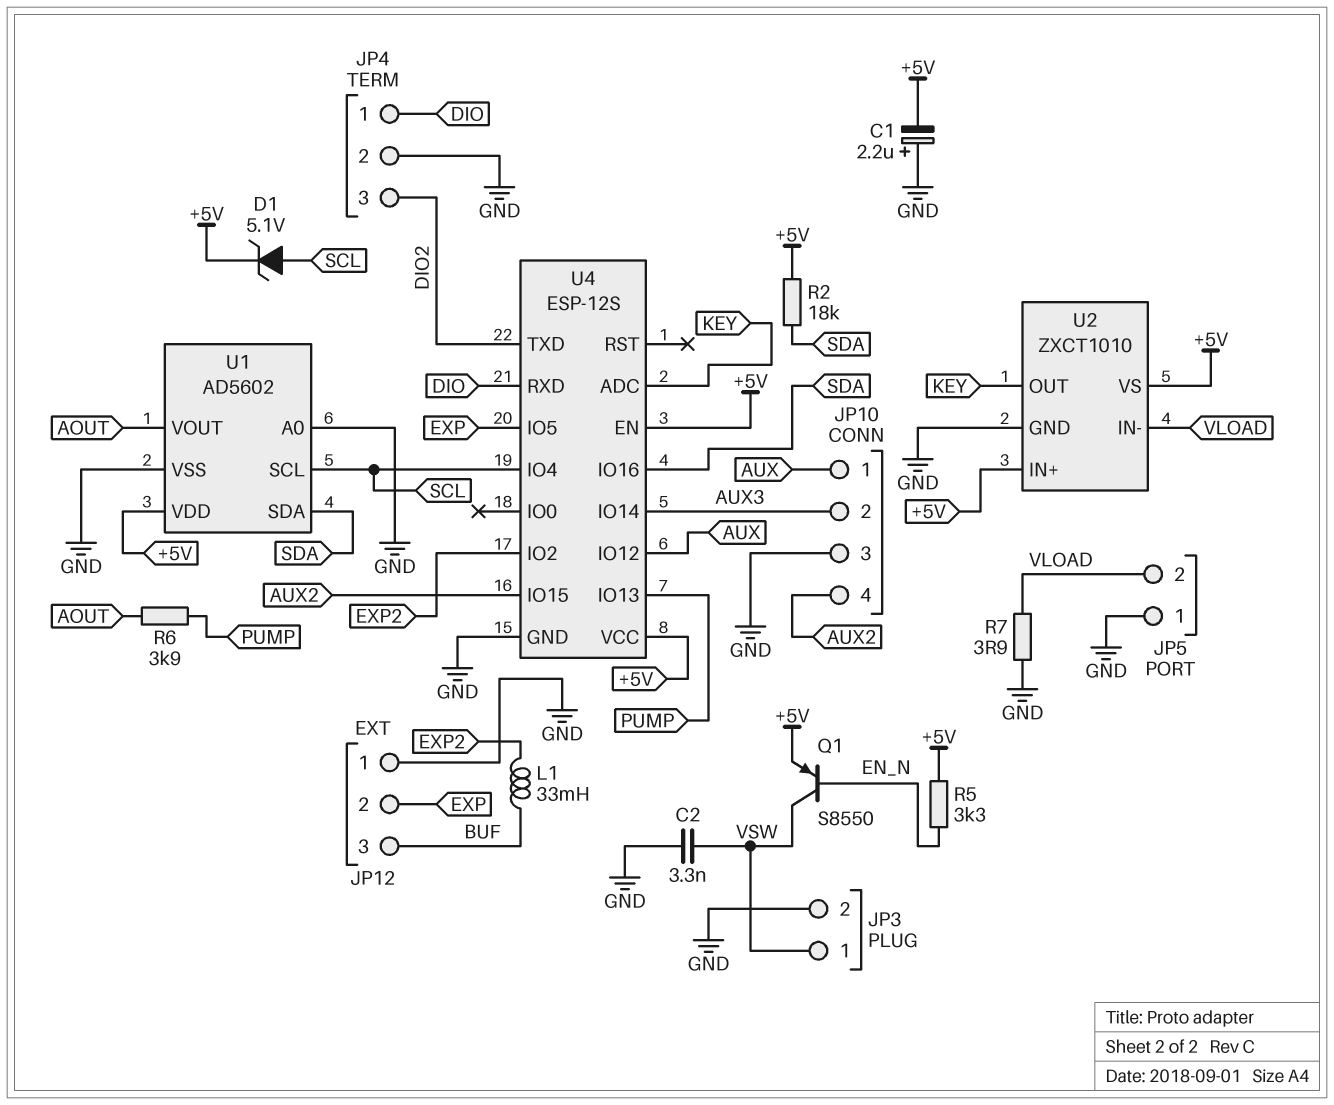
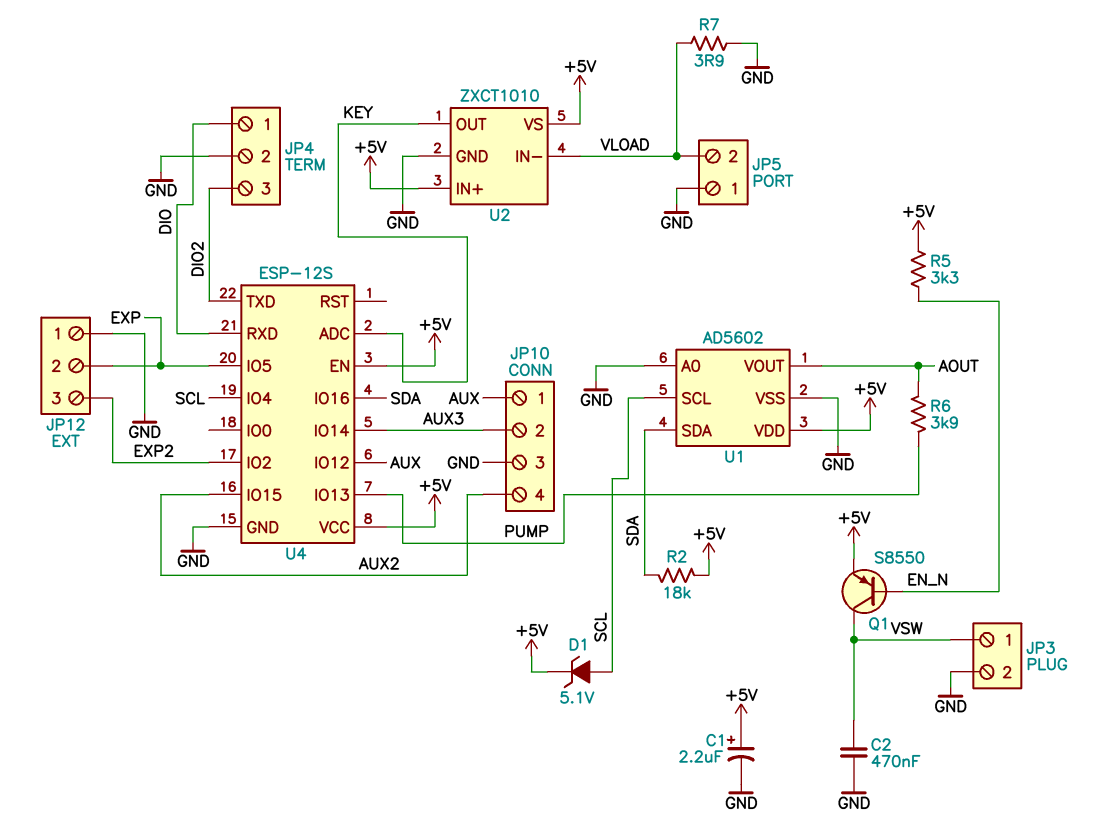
C1: 2.2uF (plus GND, minus +5V) -> 2.2uF (plus +5V, minus GND)
C2: 3.3nF (GND, VSW) -> 470nF (GND, VSW)
JP12 pin 3: BUF -> EXP2
L1: 33mH (BUF, EXP2) -> none

